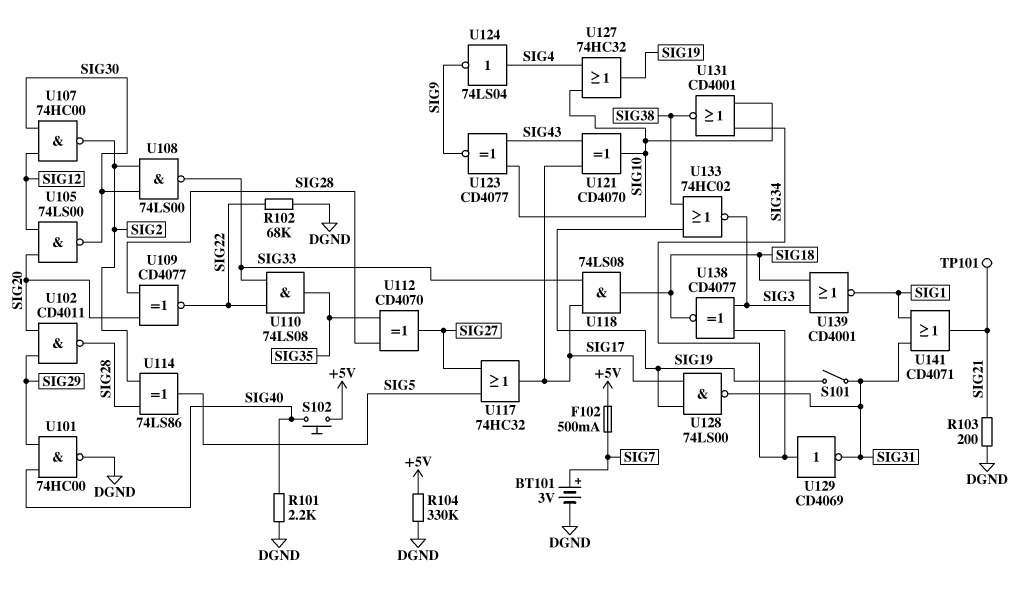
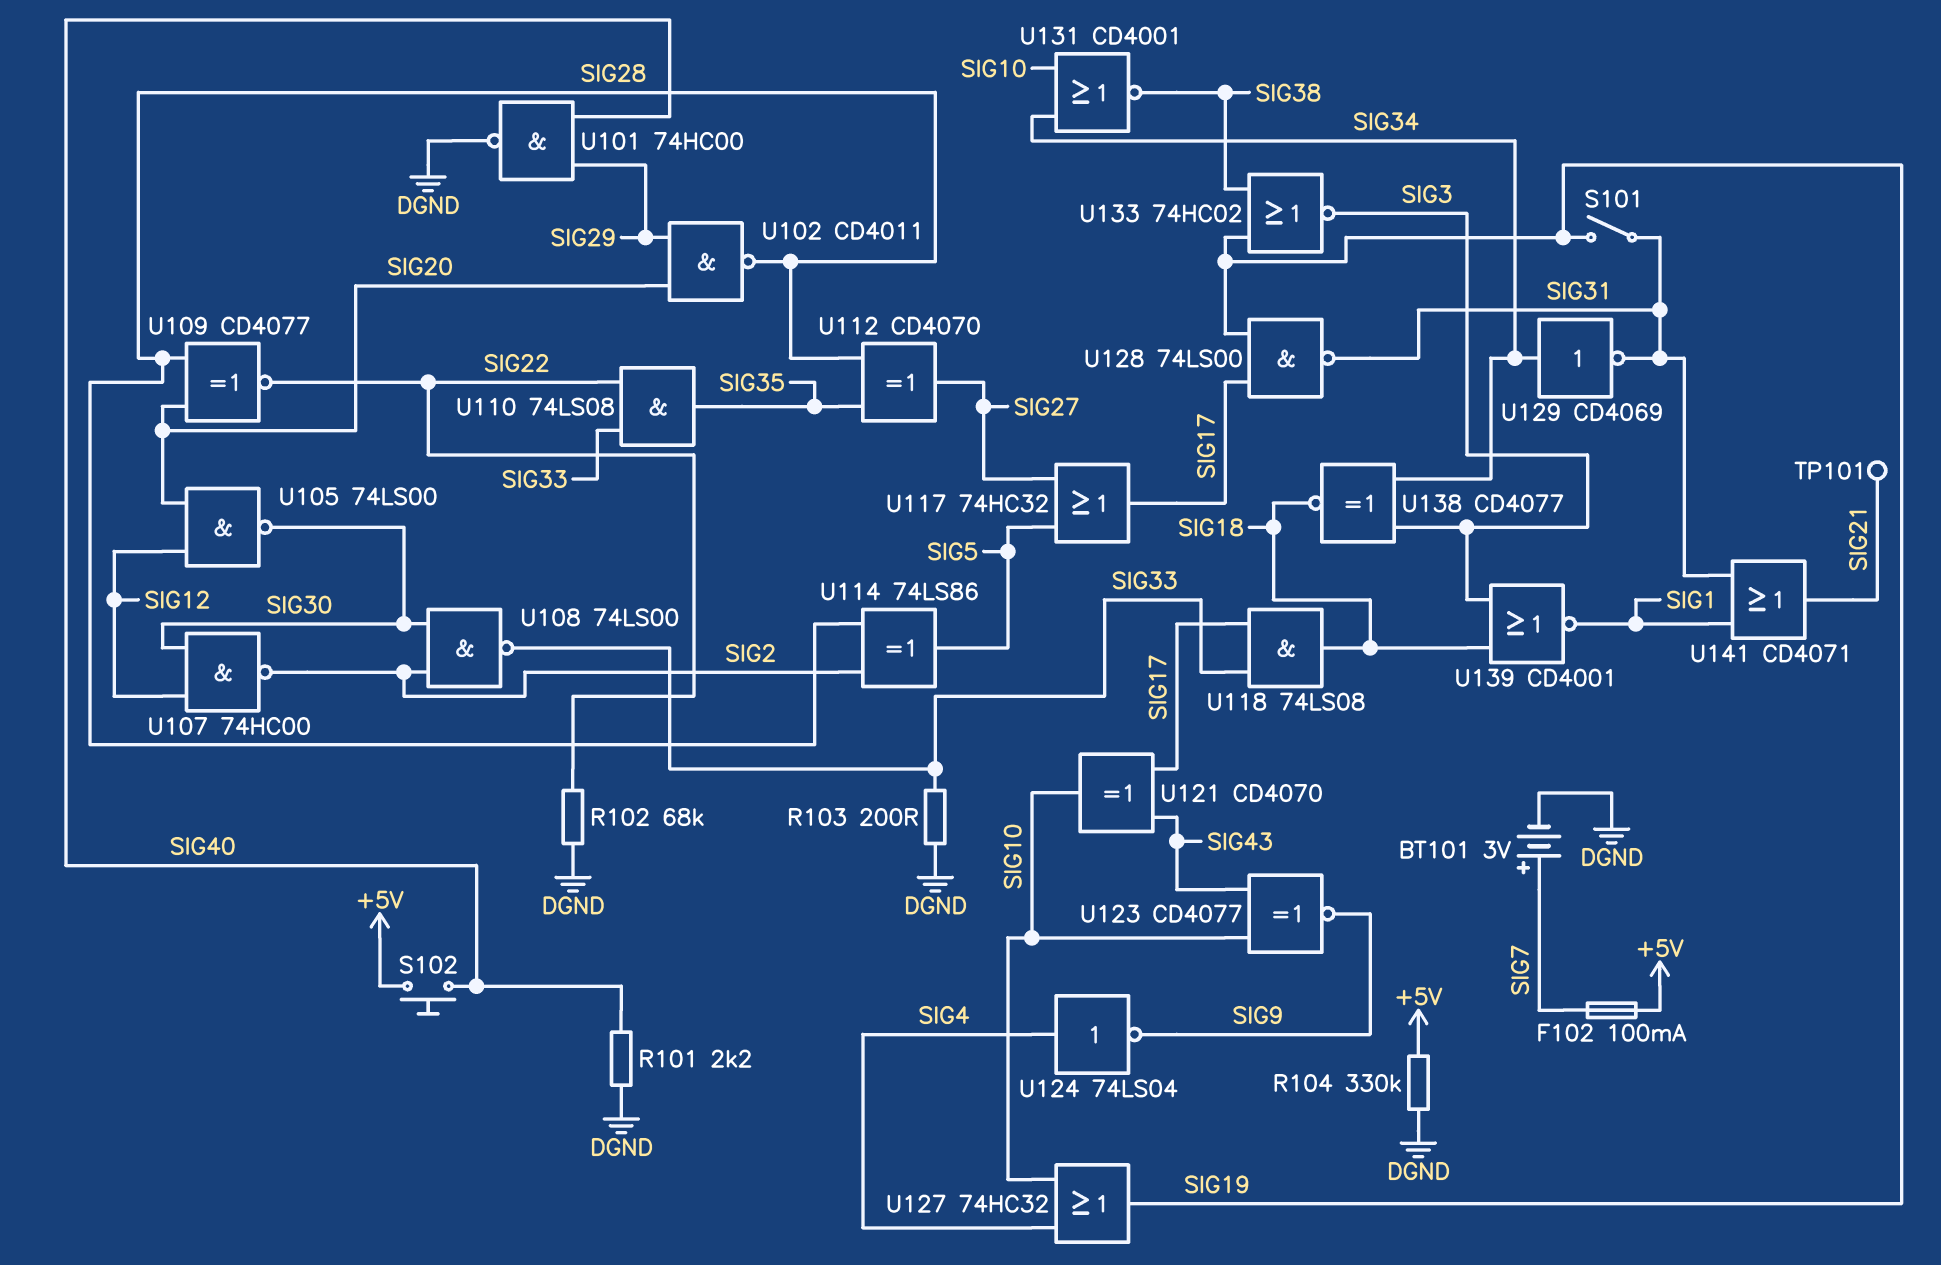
F102: 500mA (+5V, SIG7) -> 100mA (+5V, SIG7)
R103: 200 (DGND, SIG21) -> 200 (DGND, SIG33)

